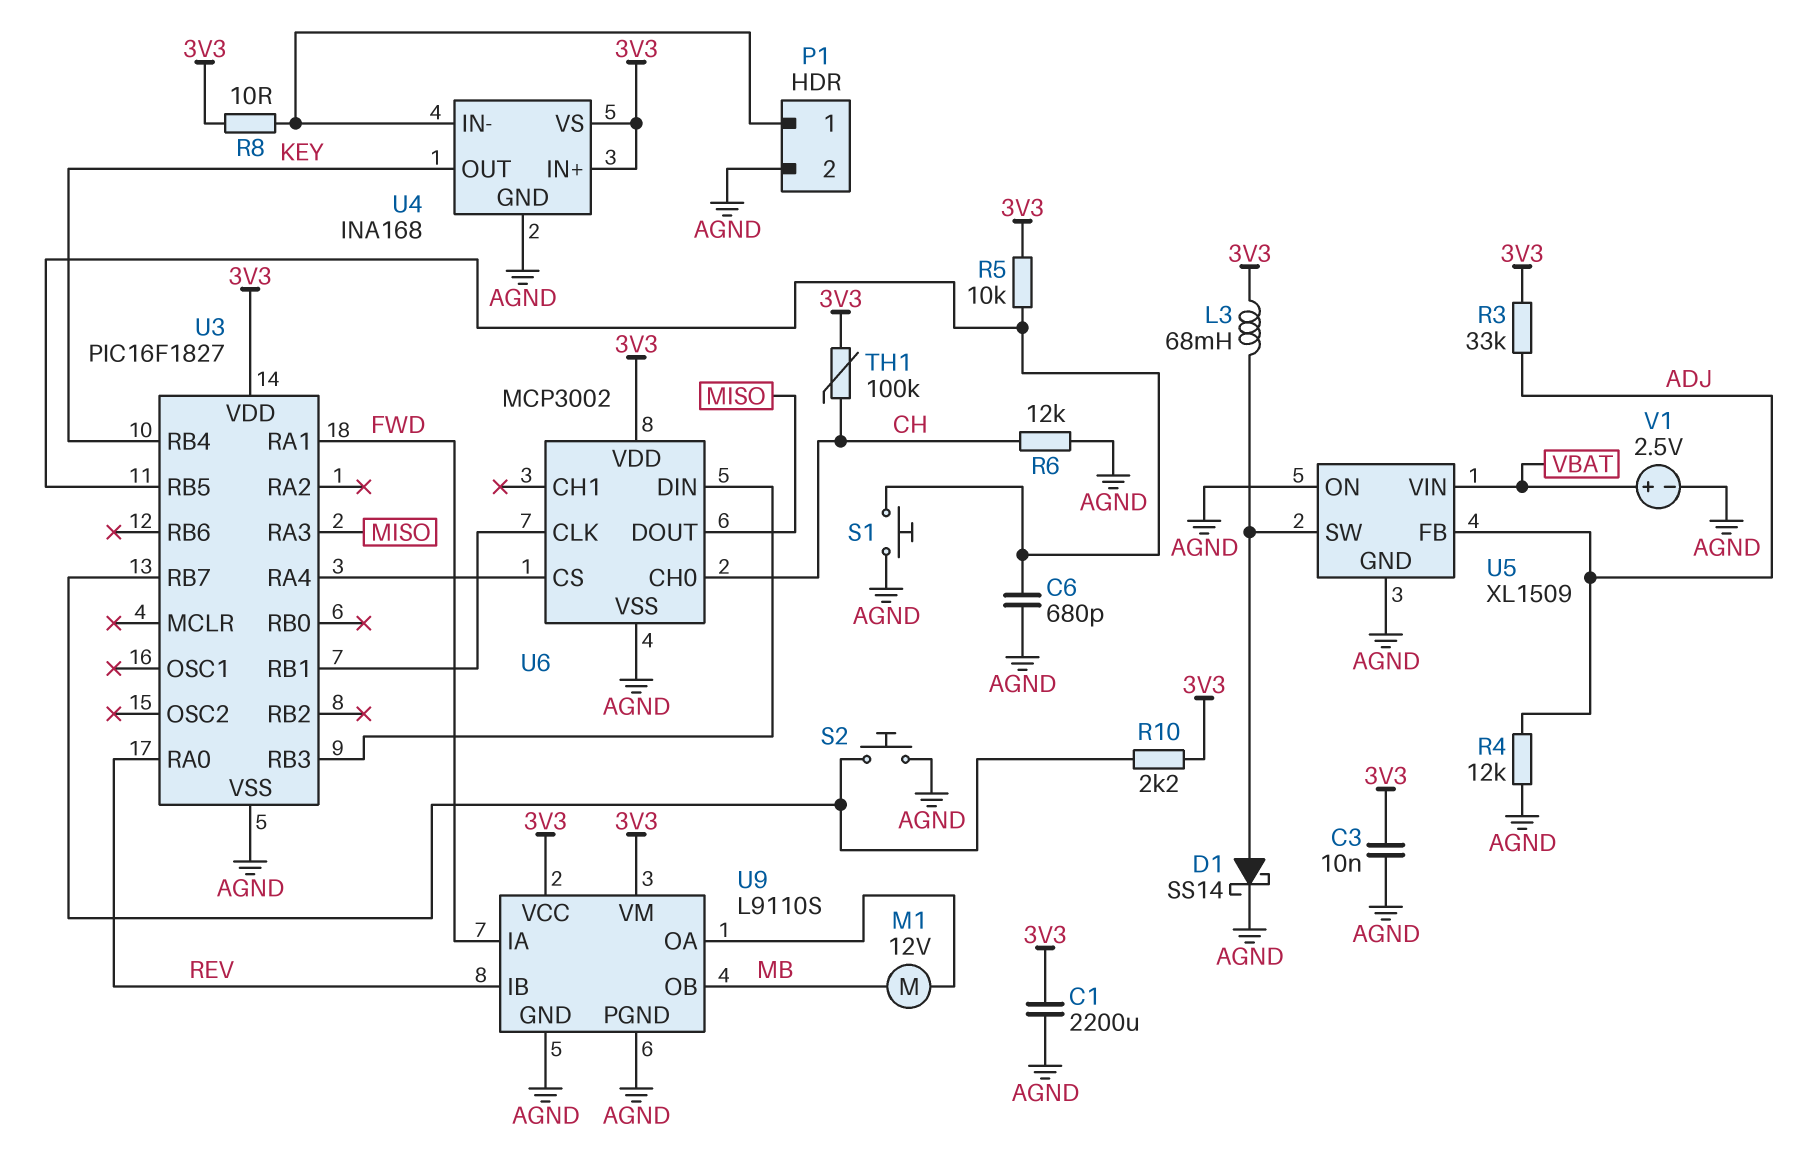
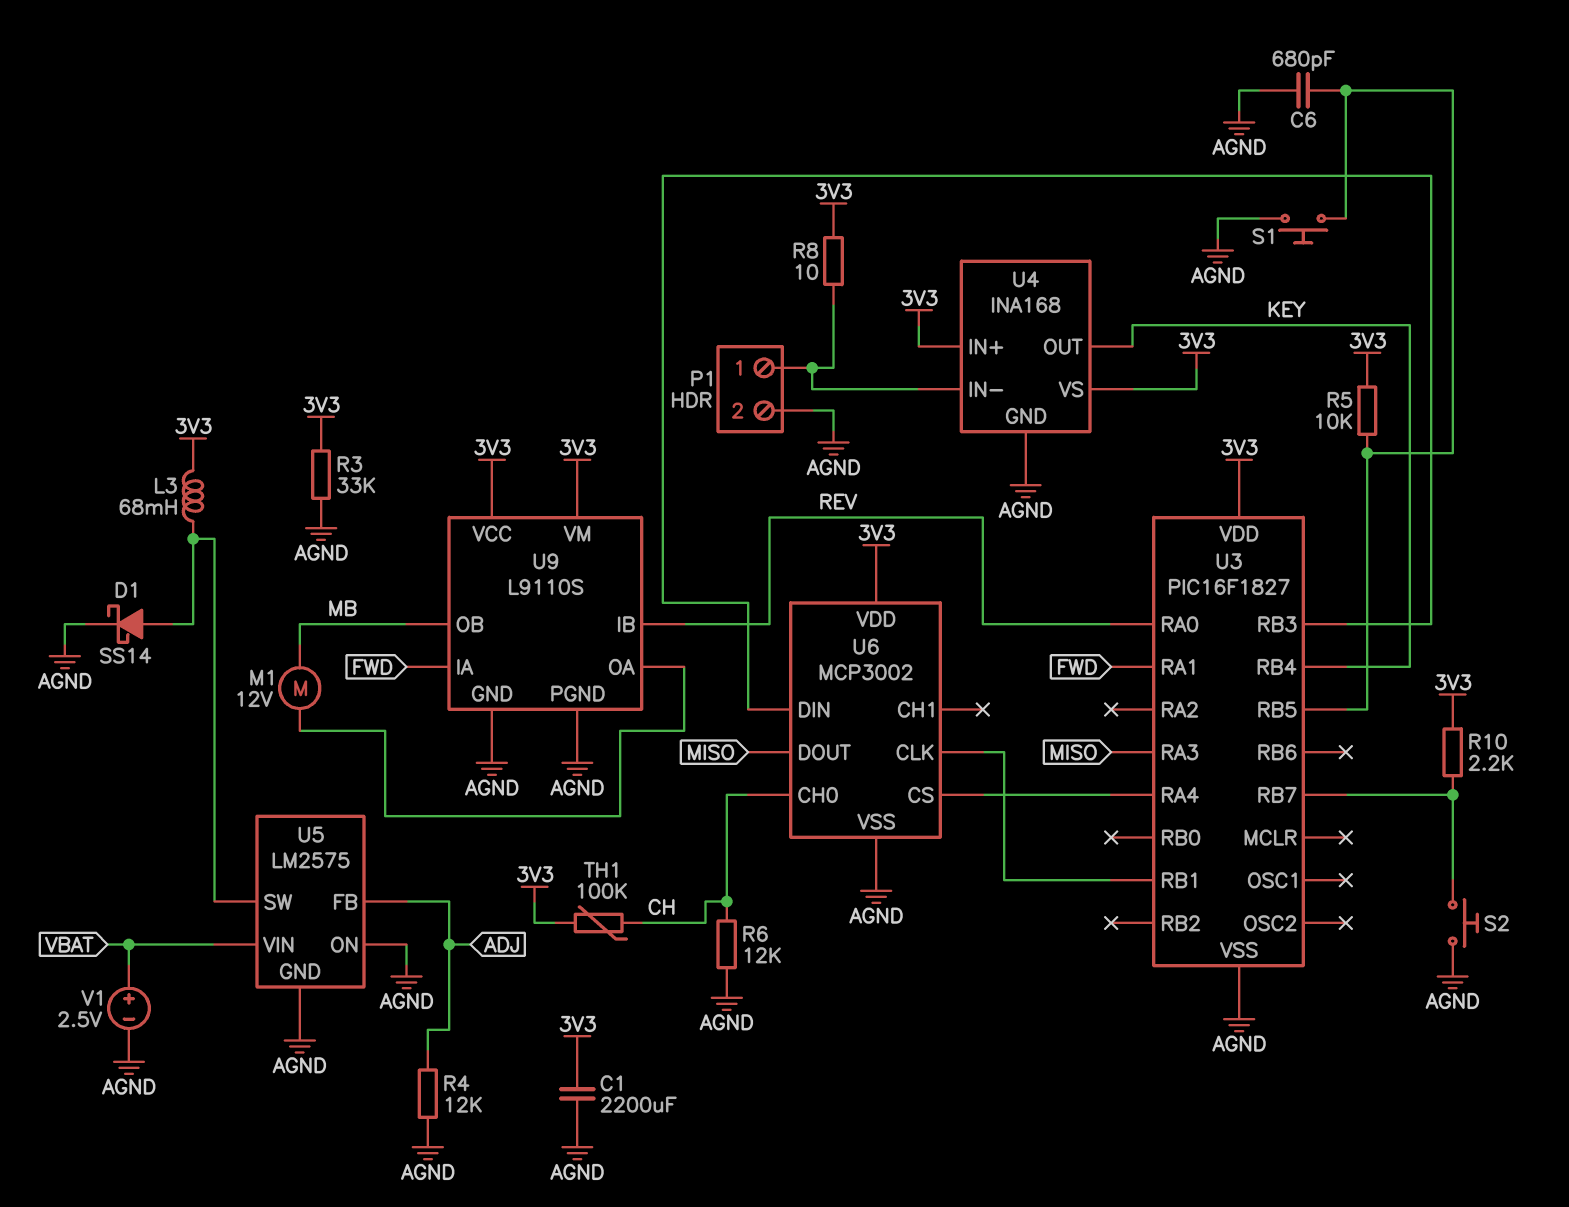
C3: 10nF (3V3, AGND) -> none
R3: 33k (3V3, ADJ) -> 33k (3V3, AGND)
U5: XL1509 -> LM2575

